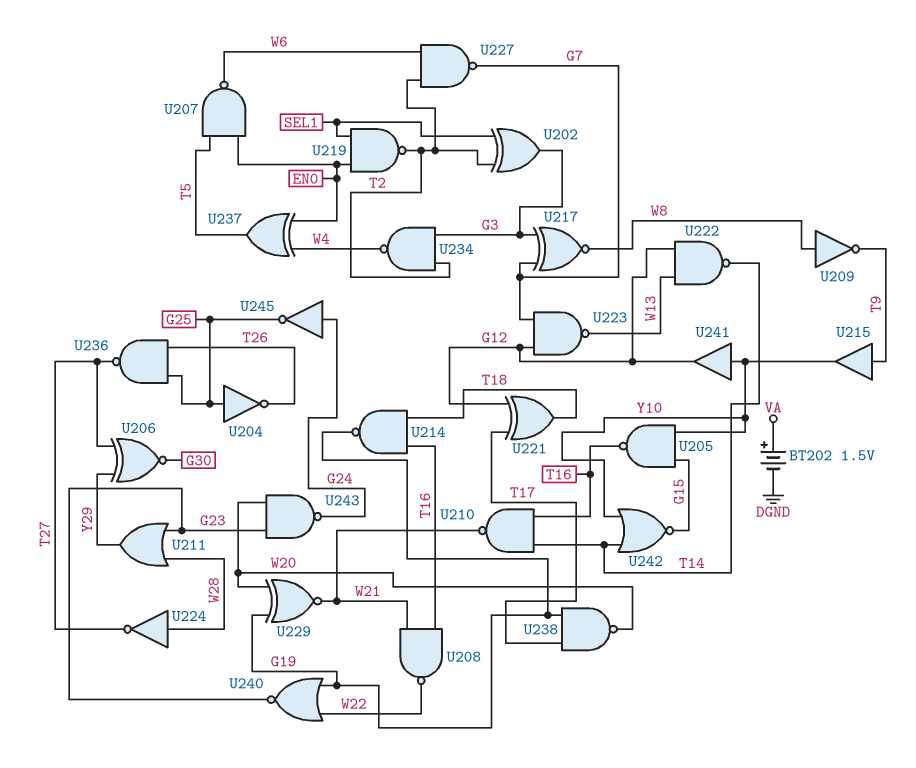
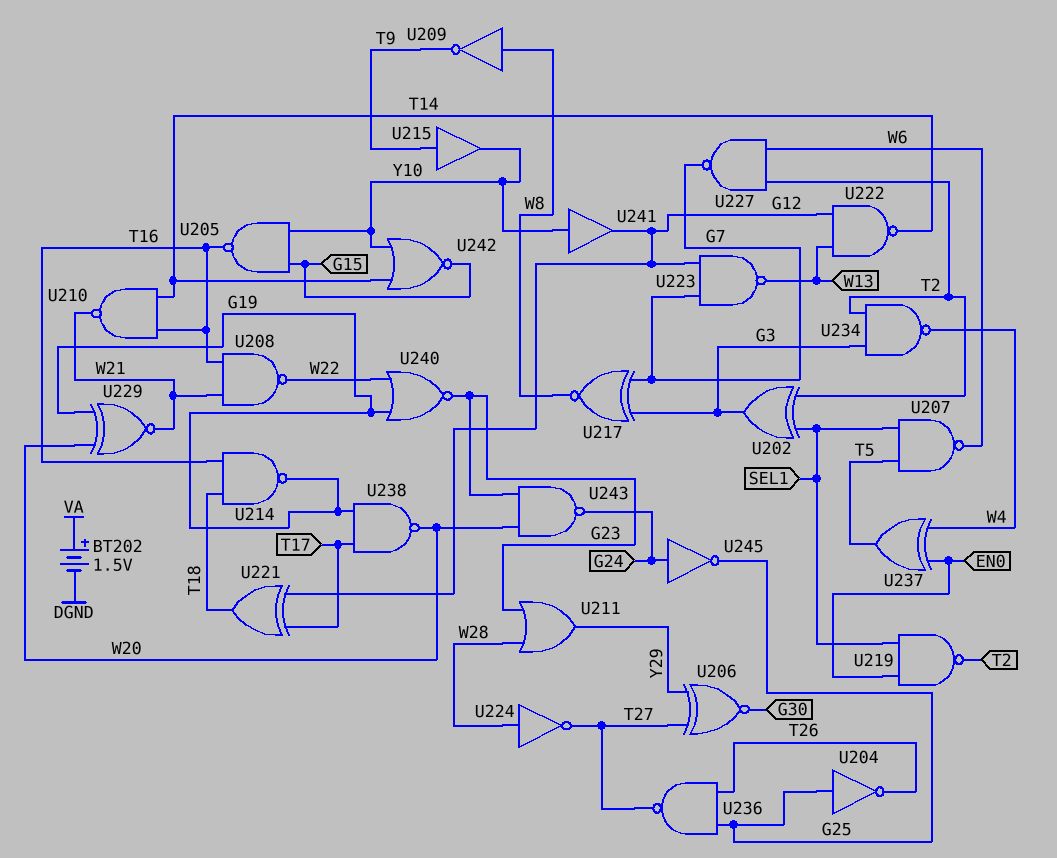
U207: NAND (in EN0, in T5, out W6) -> NAND (in SEL1, in T5, out W6)

